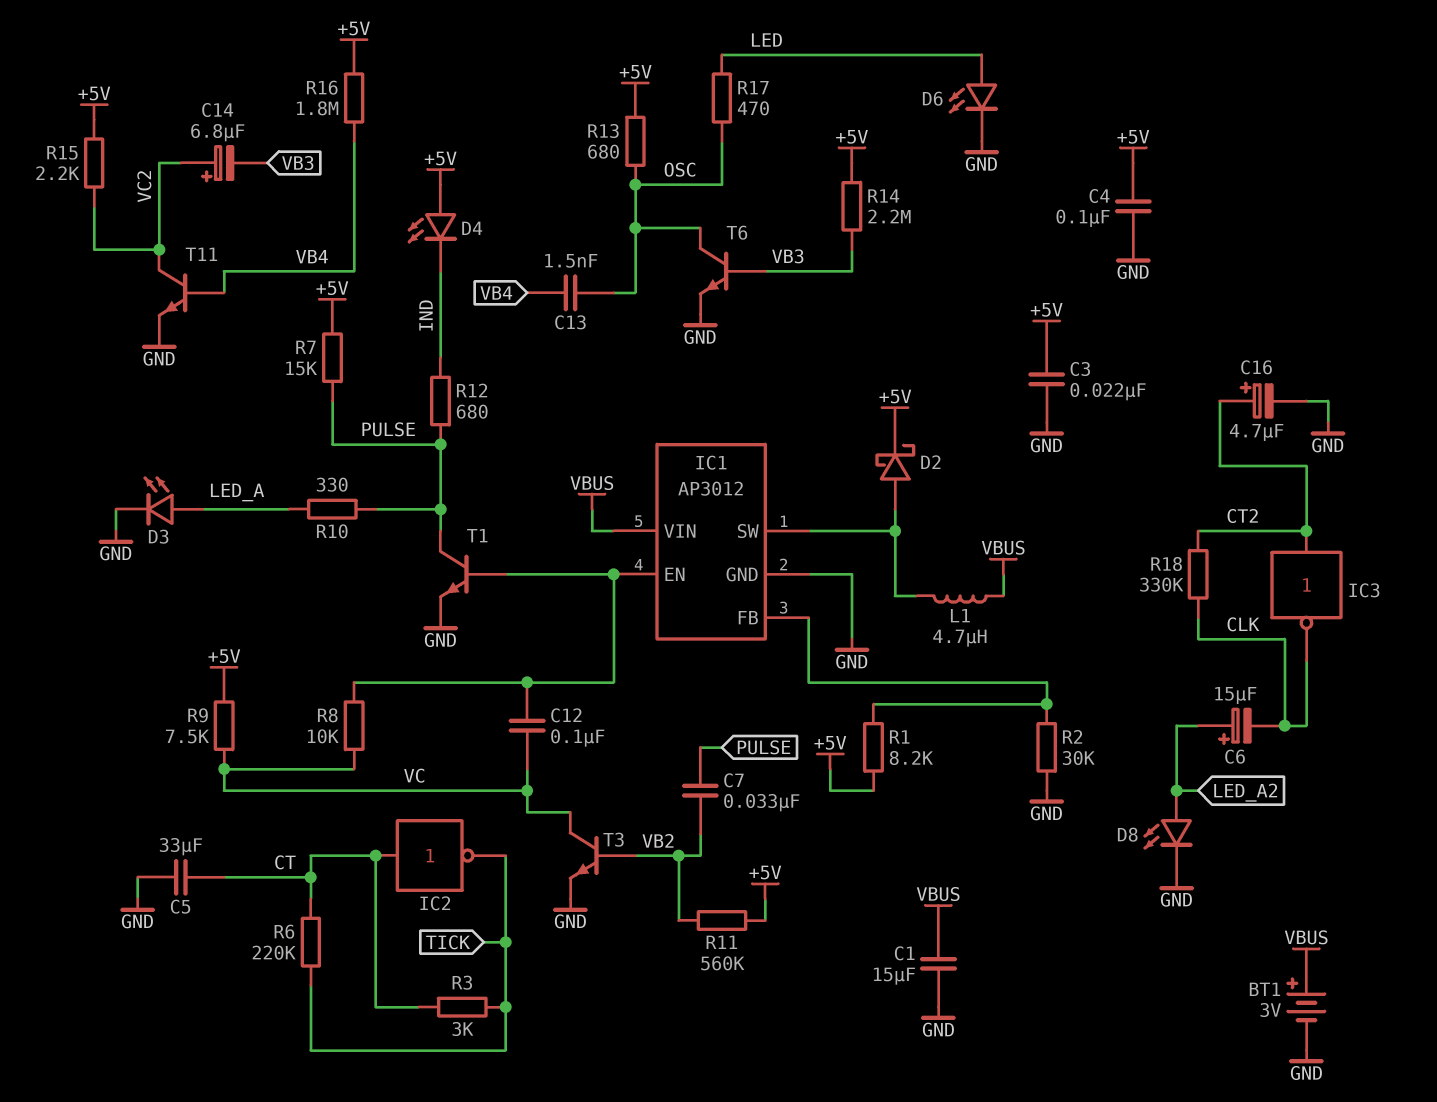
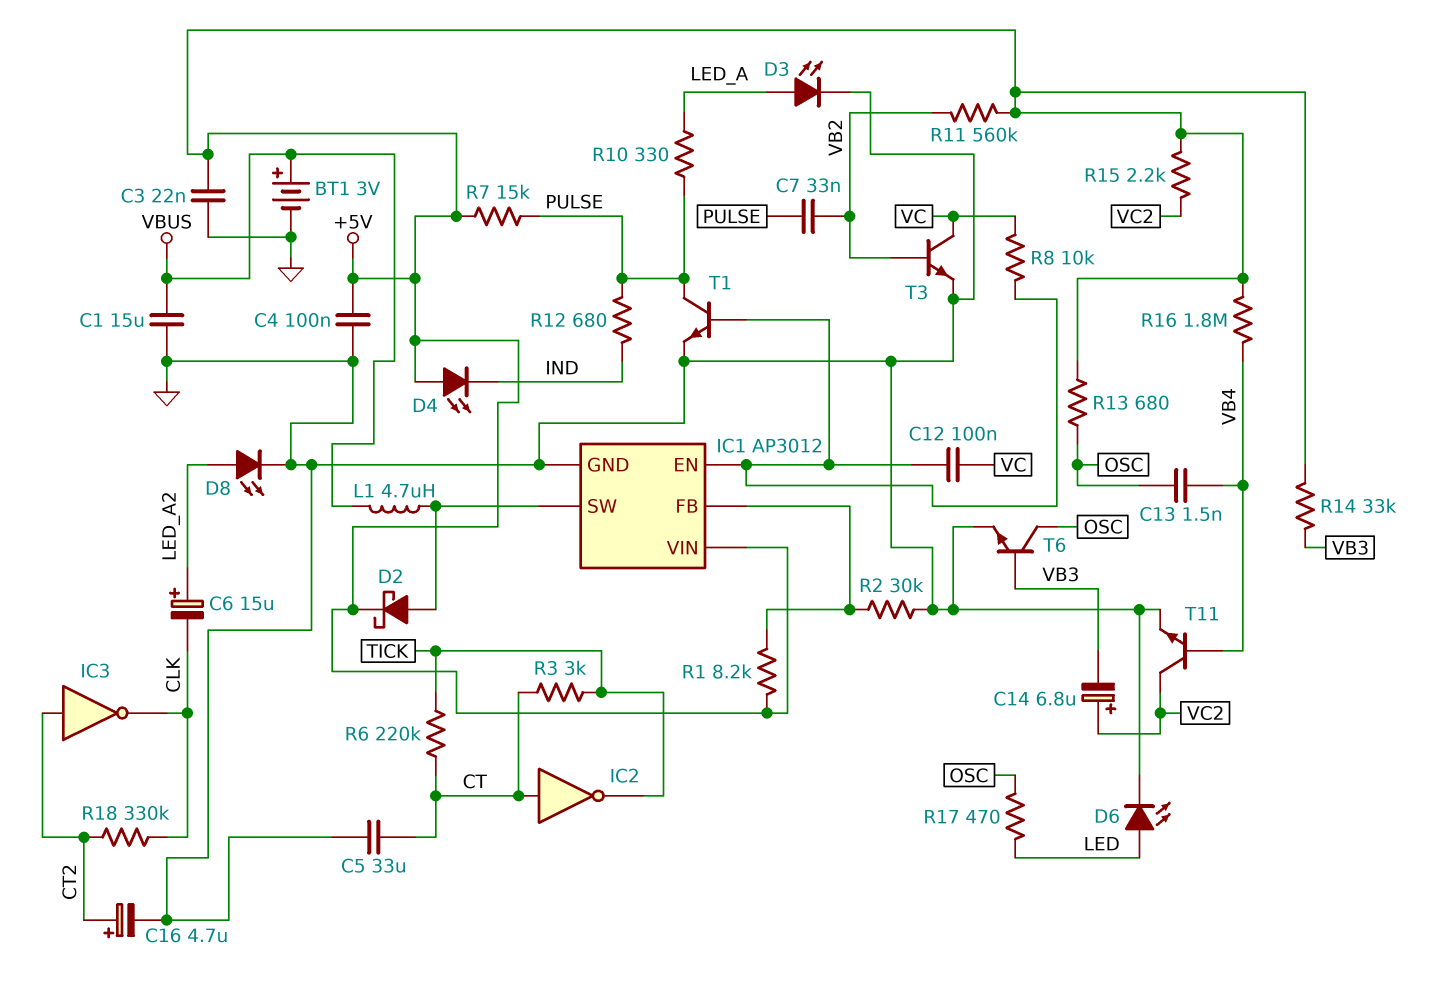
IC1 pin VIN: VBUS -> +5V
R9: 7.5k (+5V, VC) -> none
R14: 2.2M (+5V, VB3) -> 33k (+5V, VB3)

